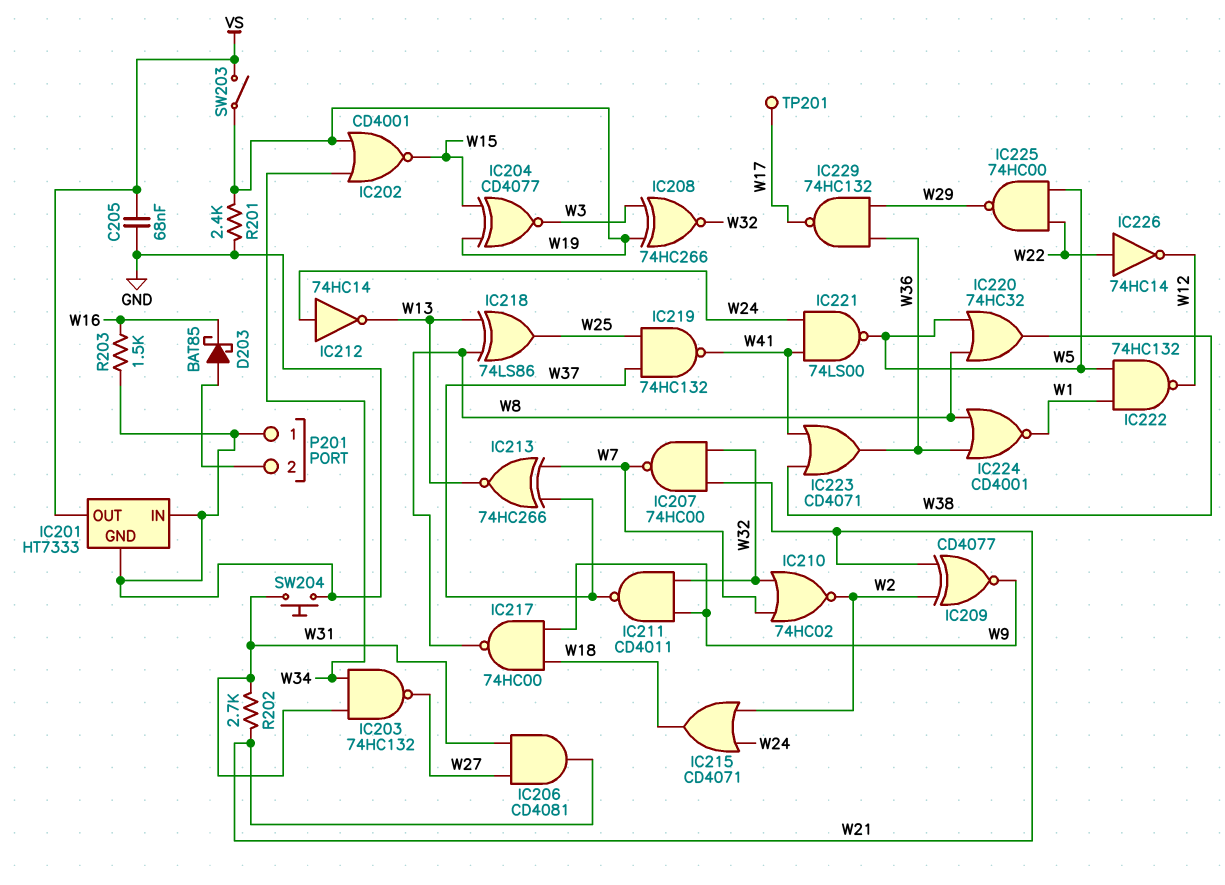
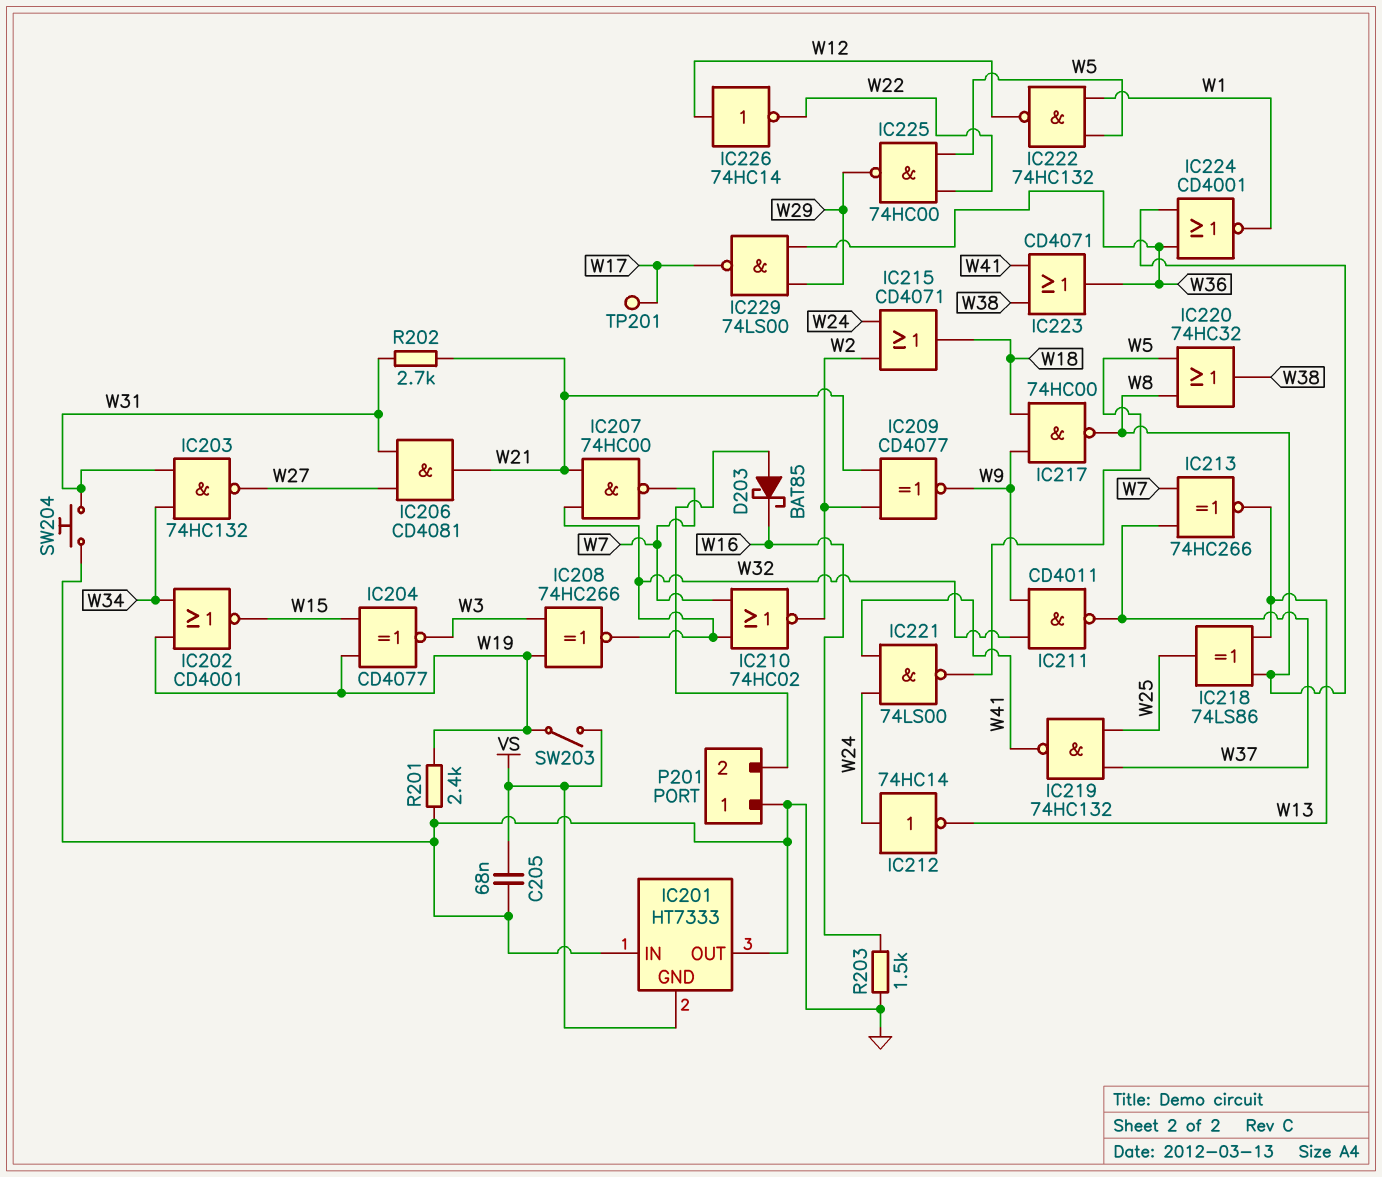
IC201 pin GND: GND -> VS
IC201 pin OUT: VS -> GND
IC226: NOT 74HC14 (in W22, out W12) -> NOT 74HC14 (in W12, out W22)
IC229: NAND 74HC132 (in W29, in W36, out W17) -> NAND 74LS00 (in W29, in W36, out W17)

